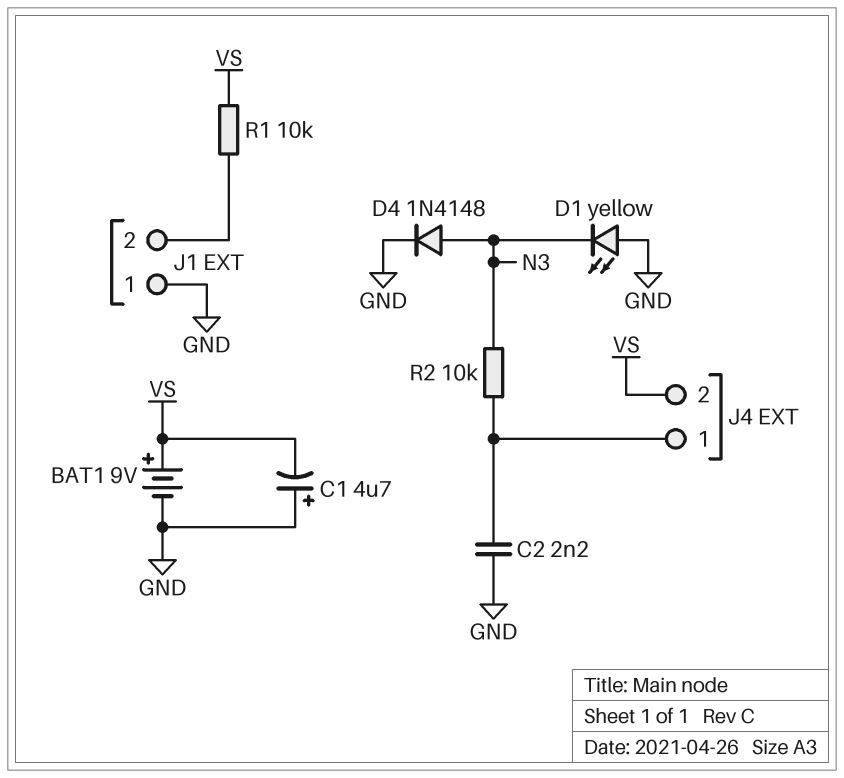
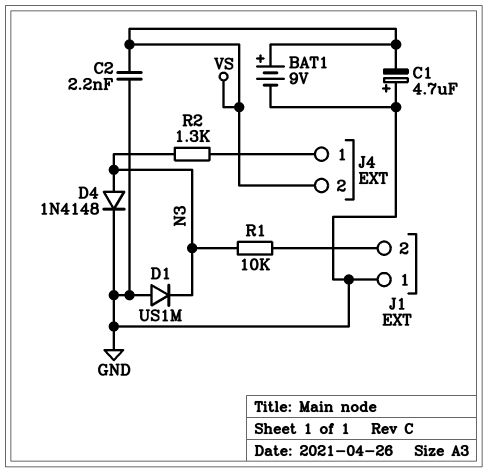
C2: 2.2nF (GND, J4/1) -> 2.2nF (GND, VS)
D1: LED yellow (A GND, K N3) -> diode US1M (A GND, K N3)
R1: 10k (J1/2, VS) -> 10k (J1/2, N3)
R2: 10k (J4/1, N3) -> 1.3k (J4/1, N3)

